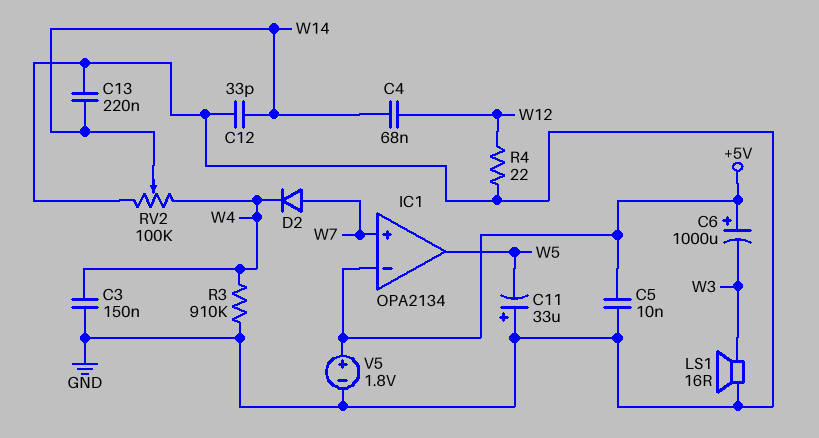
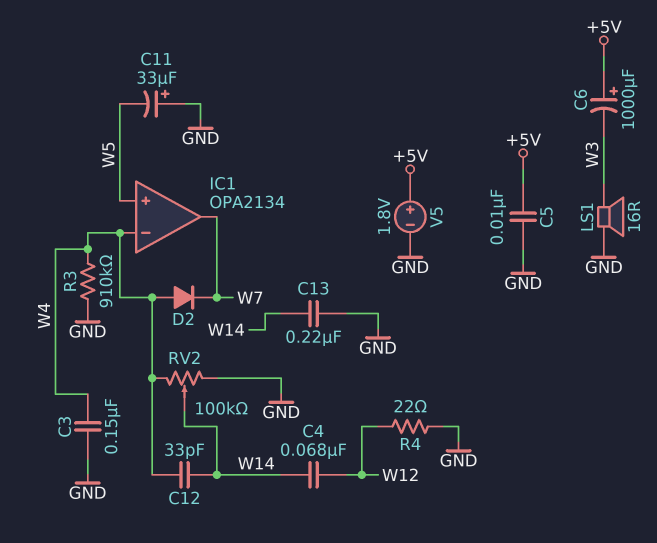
C12: 33pF (GND, W14) -> 33pF (W4, W14)
D2: diode (A W7, K W4) -> diode (A W4, K W7)
IC1 pin in+: W7 -> W5
IC1 pin in-: +5V -> W4
IC1 pin out: W5 -> W7

